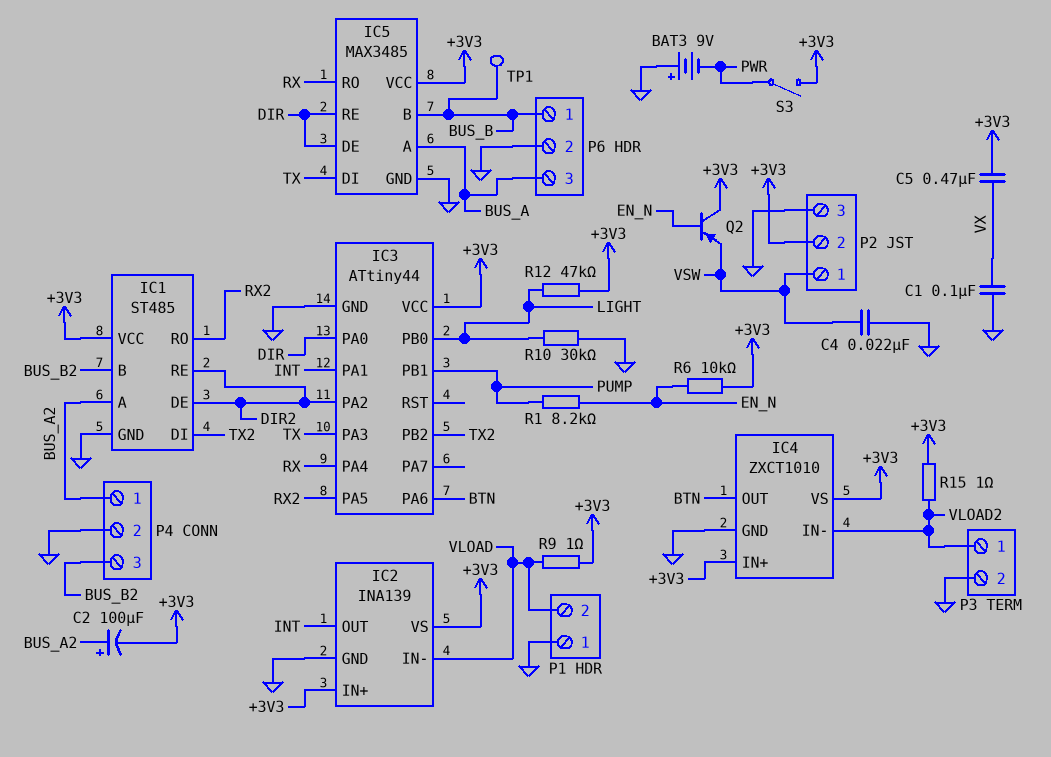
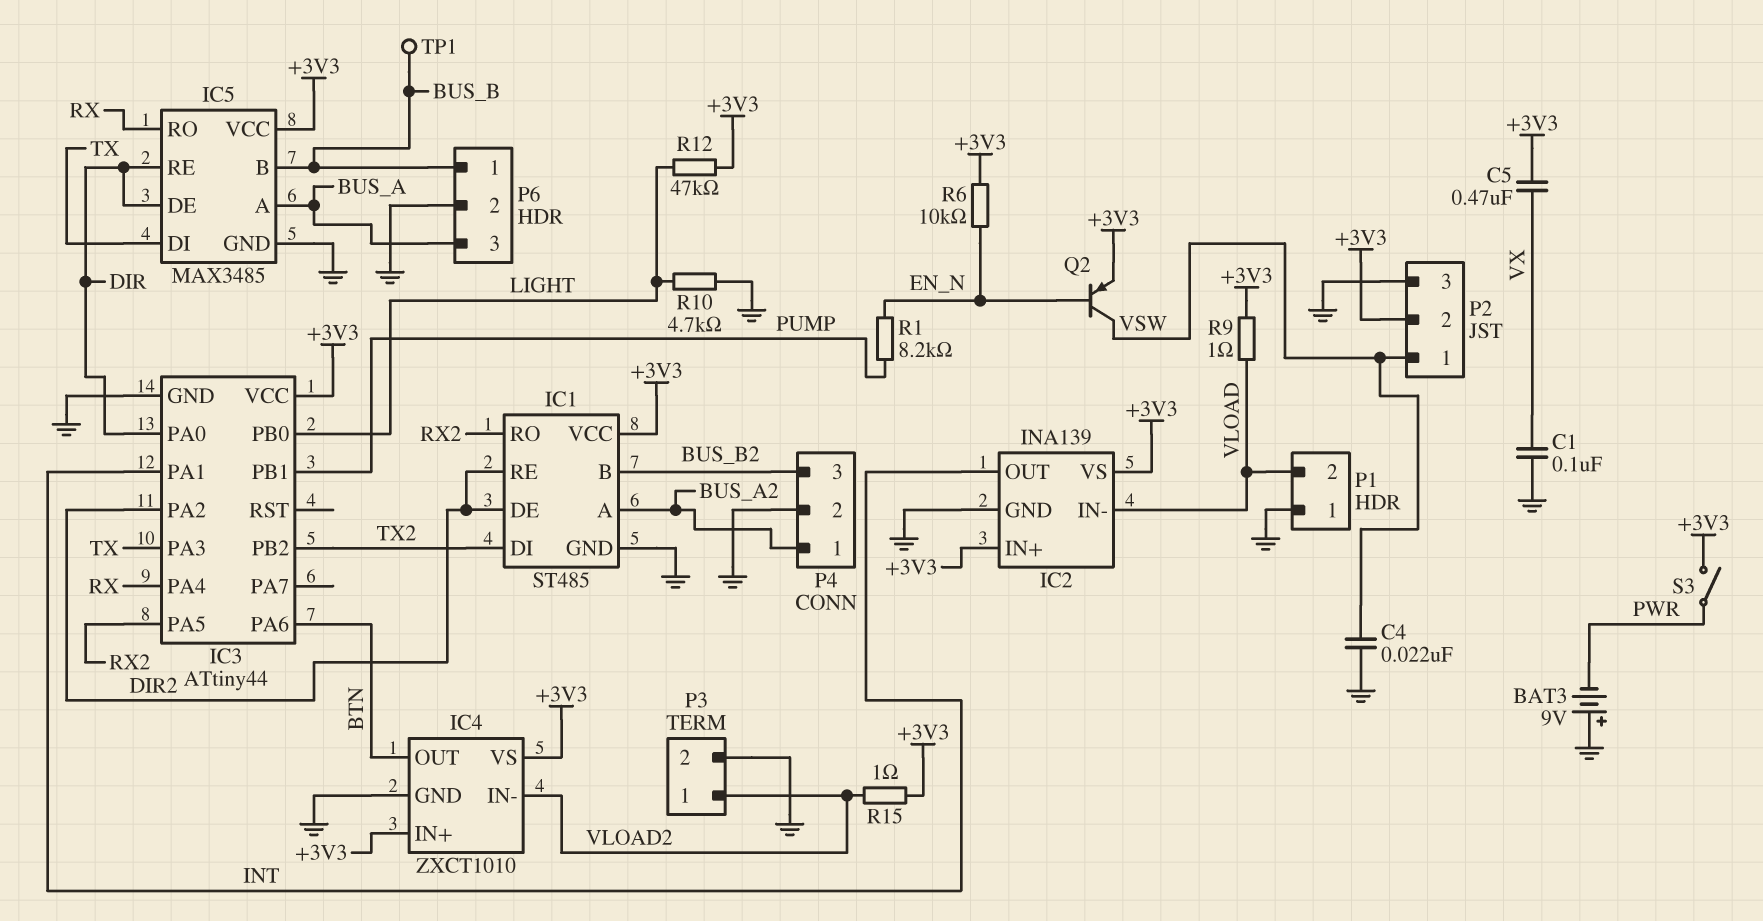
C2: 100uF (plus BUS_A2, minus +3V3) -> none
Q2: PNP (B EN_N, C +3V3, E VSW) -> PNP (B EN_N, C VSW, E +3V3)
R10: 30k (GND, LIGHT) -> 4.7k (GND, LIGHT)

